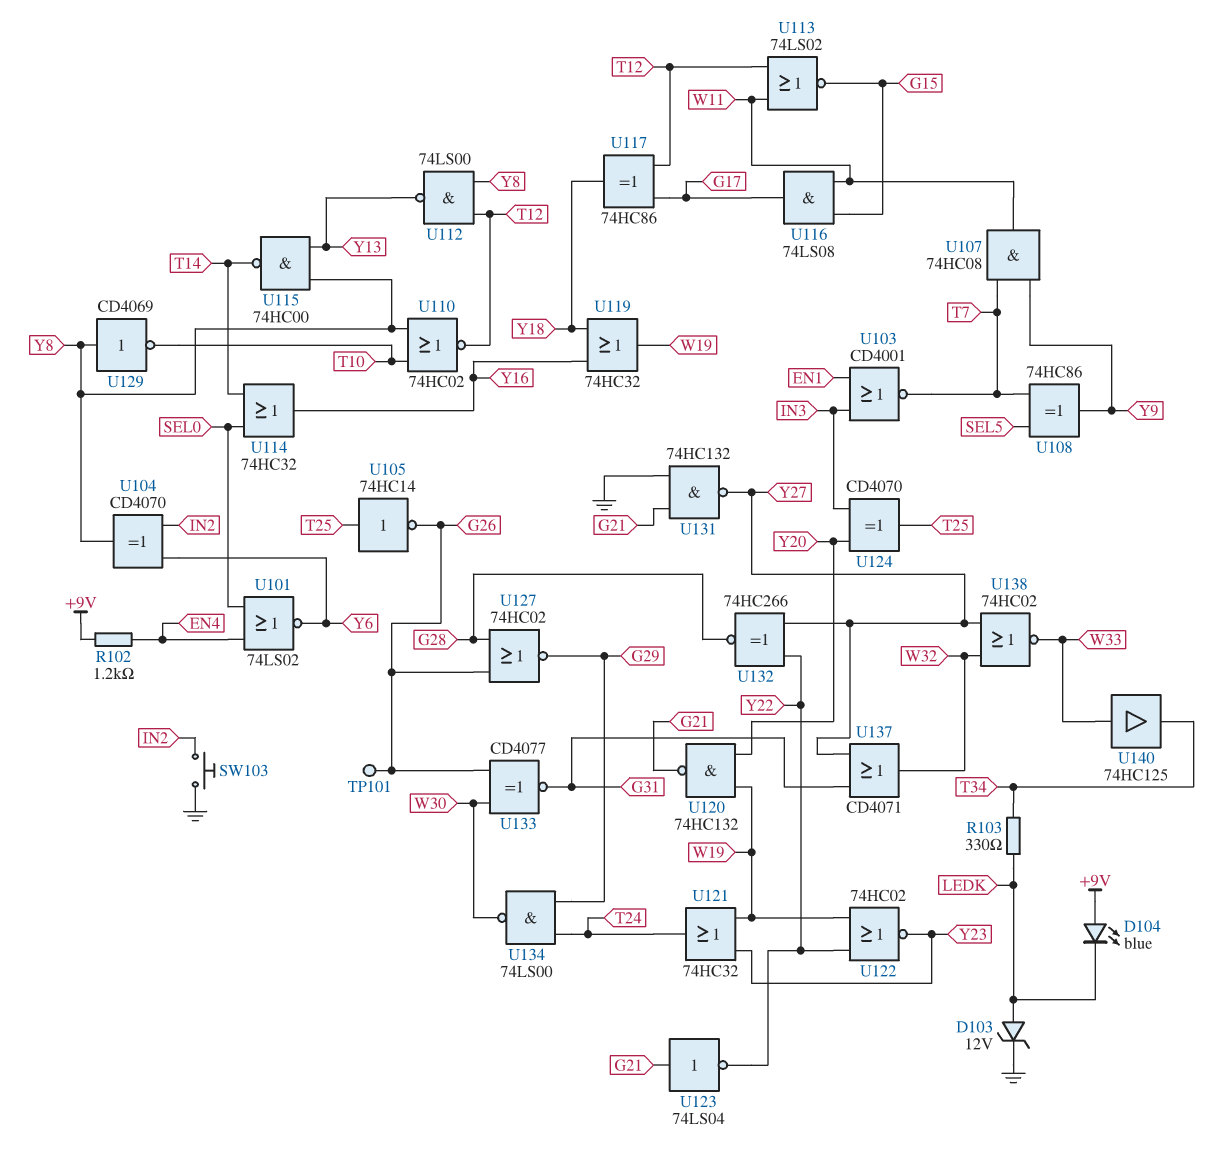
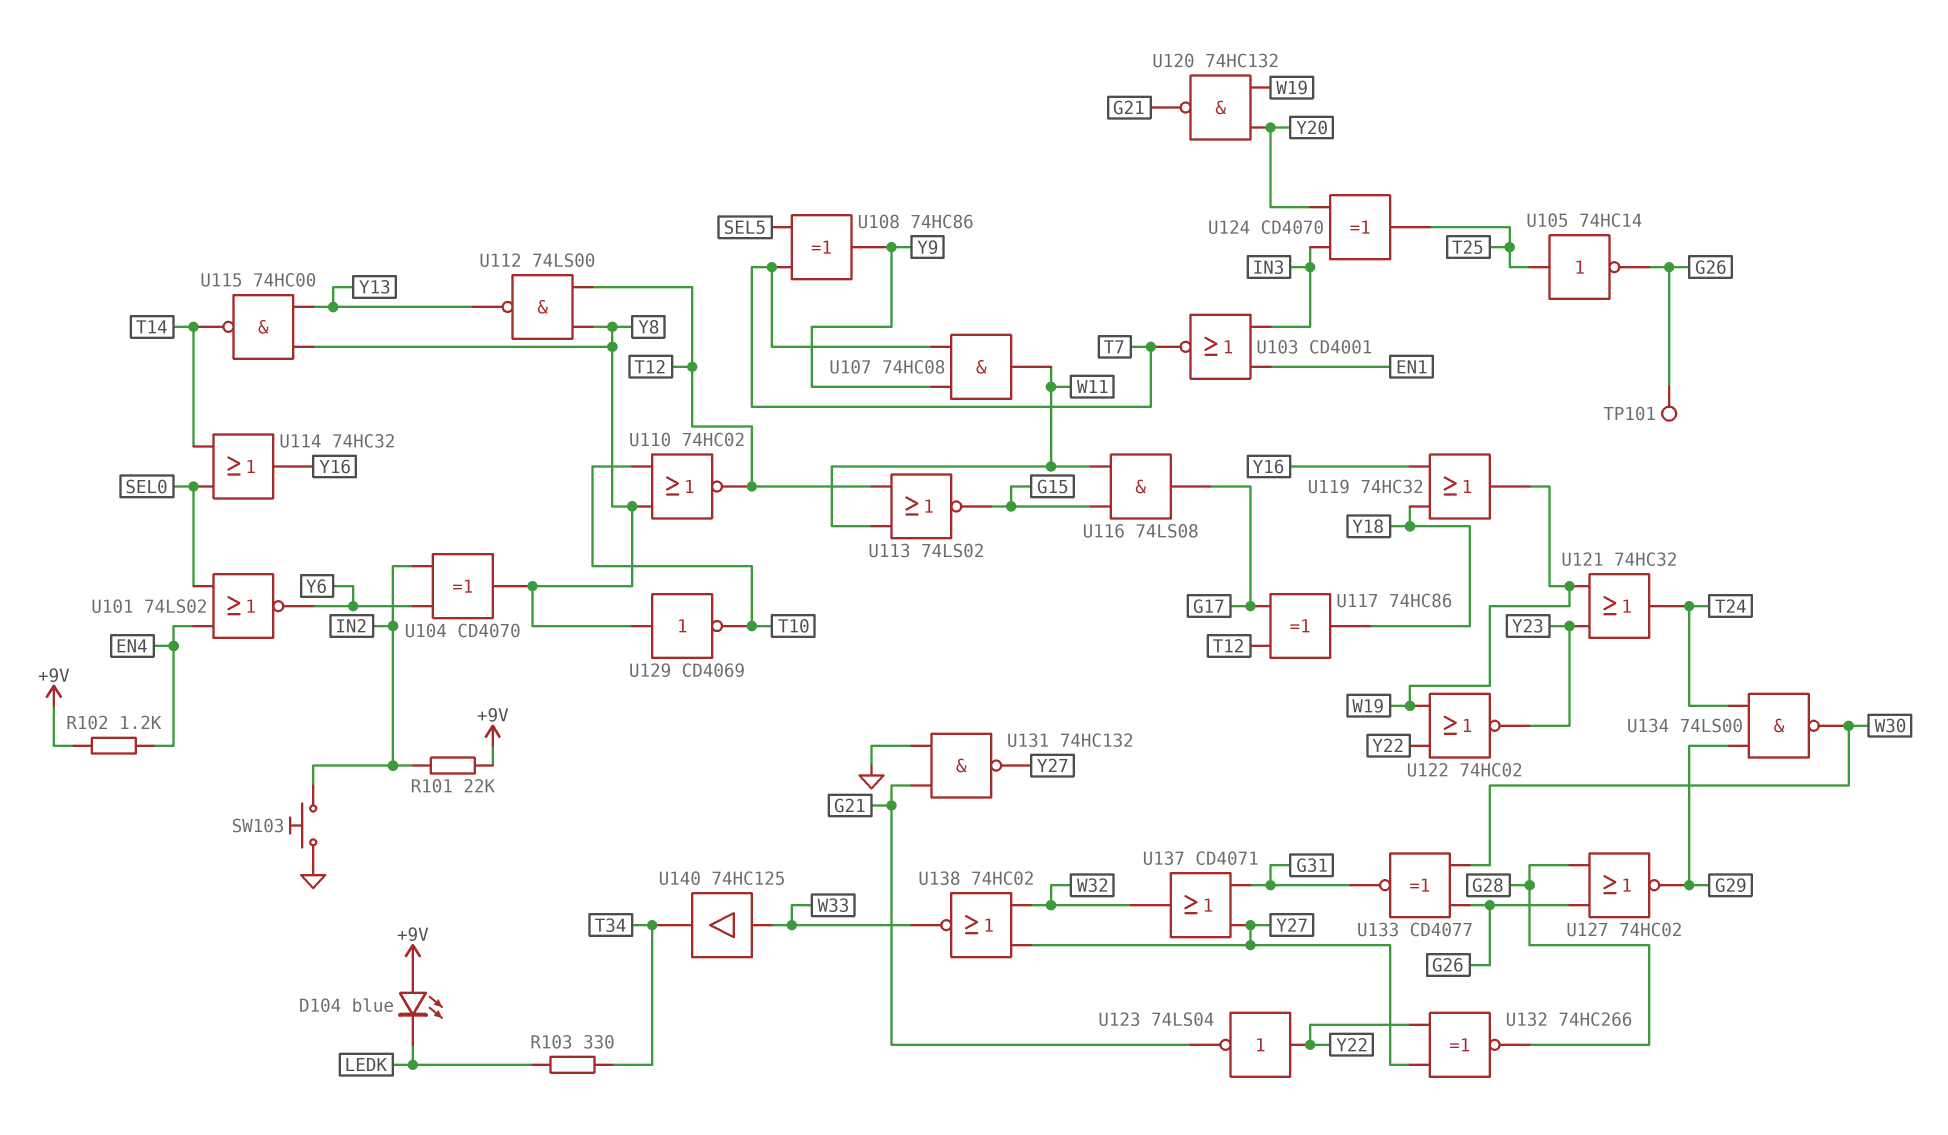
D103: zener 12V (A LEDK, K GND) -> none
R101: none -> 22k (+9V, IN2)
U123: NOT 74LS04 (in G21, out Y22) -> NOT 74LS04 (in Y22, out G21)

